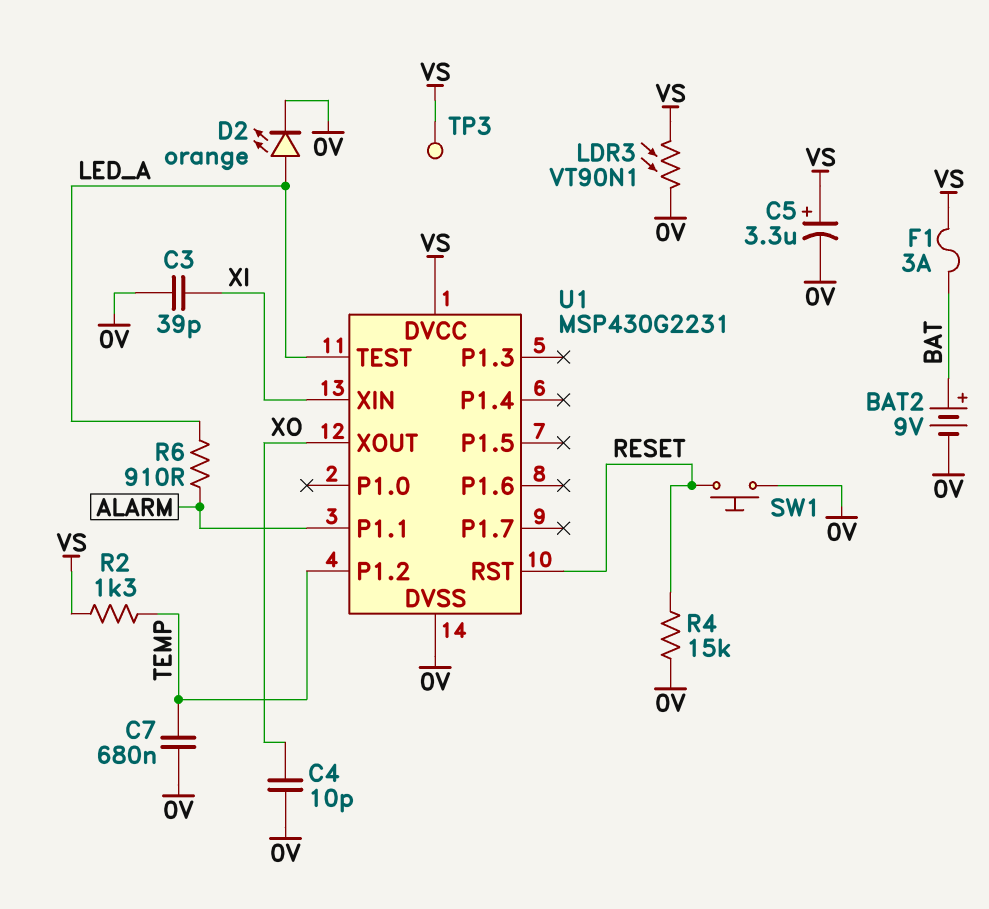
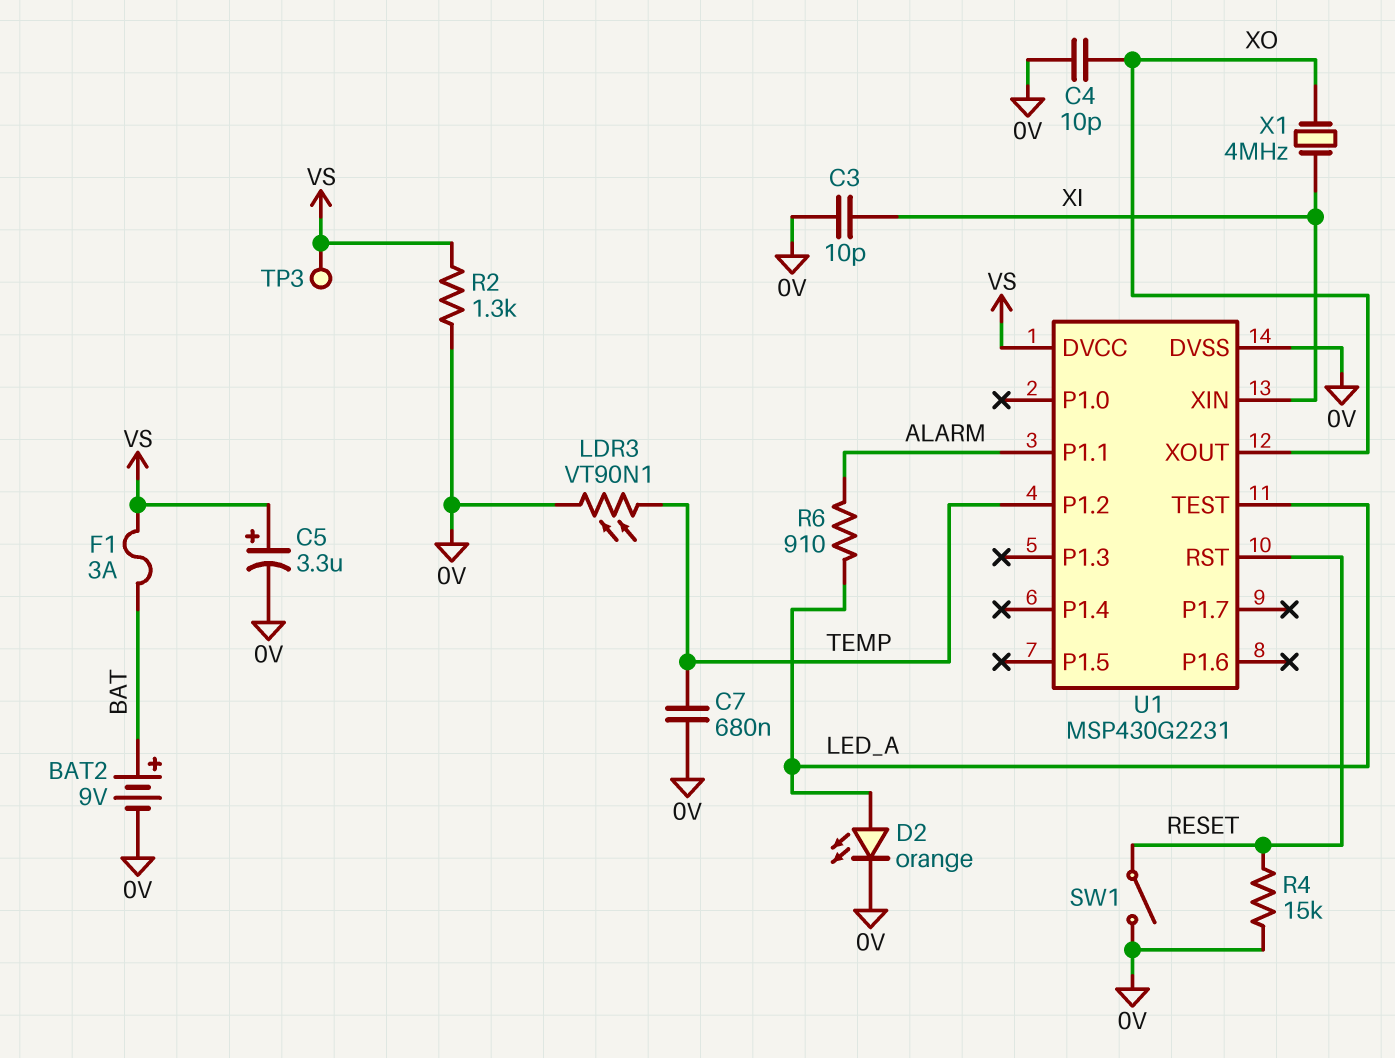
C3: 39pF (0V, XI) -> 10pF (0V, XI)
LDR3: VT90N1 (0V, VS) -> VT90N1 (0V, TEMP)
R2: 1.3k (TEMP, VS) -> 1.3k (0V, VS)
SW1: button (0V, RESET) -> switch (0V, RESET)
X1: none -> 4MHz (XI, XO)

